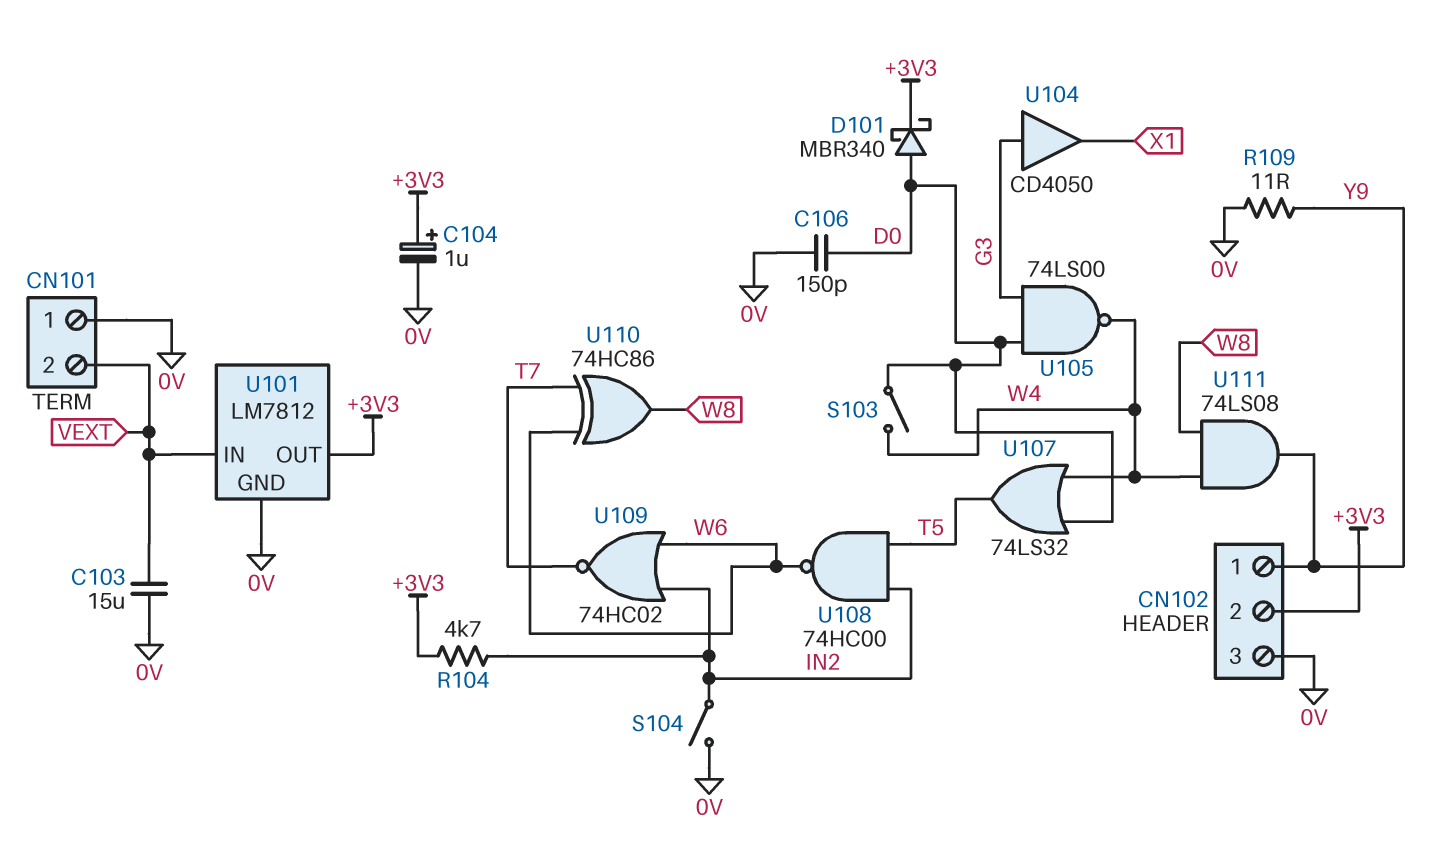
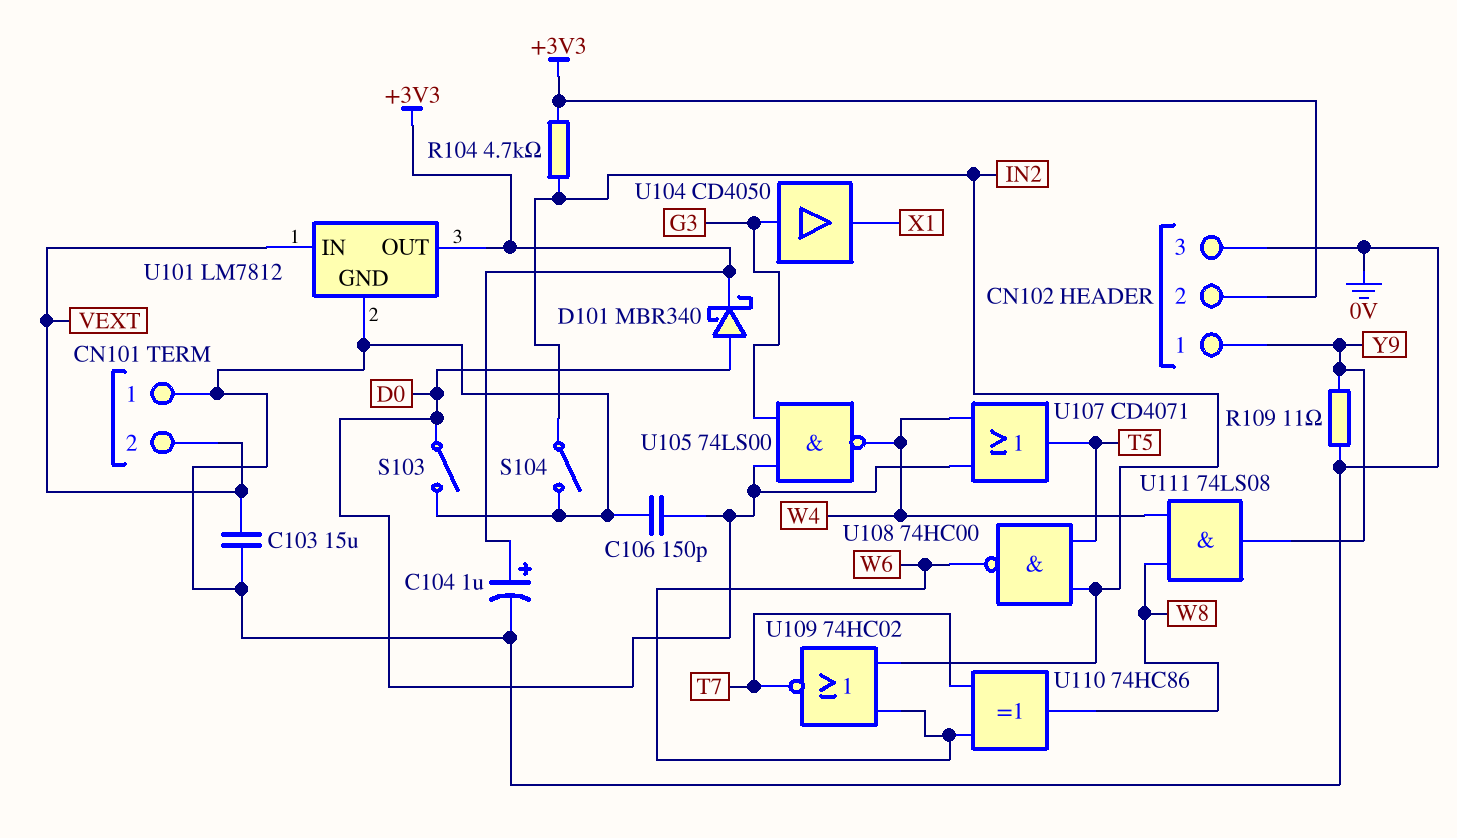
S103: switch (D0, W4) -> switch (0V, D0)
U107: OR 74LS32 (in D0, in W4, out T5) -> OR CD4071 (in D0, in W4, out T5)

